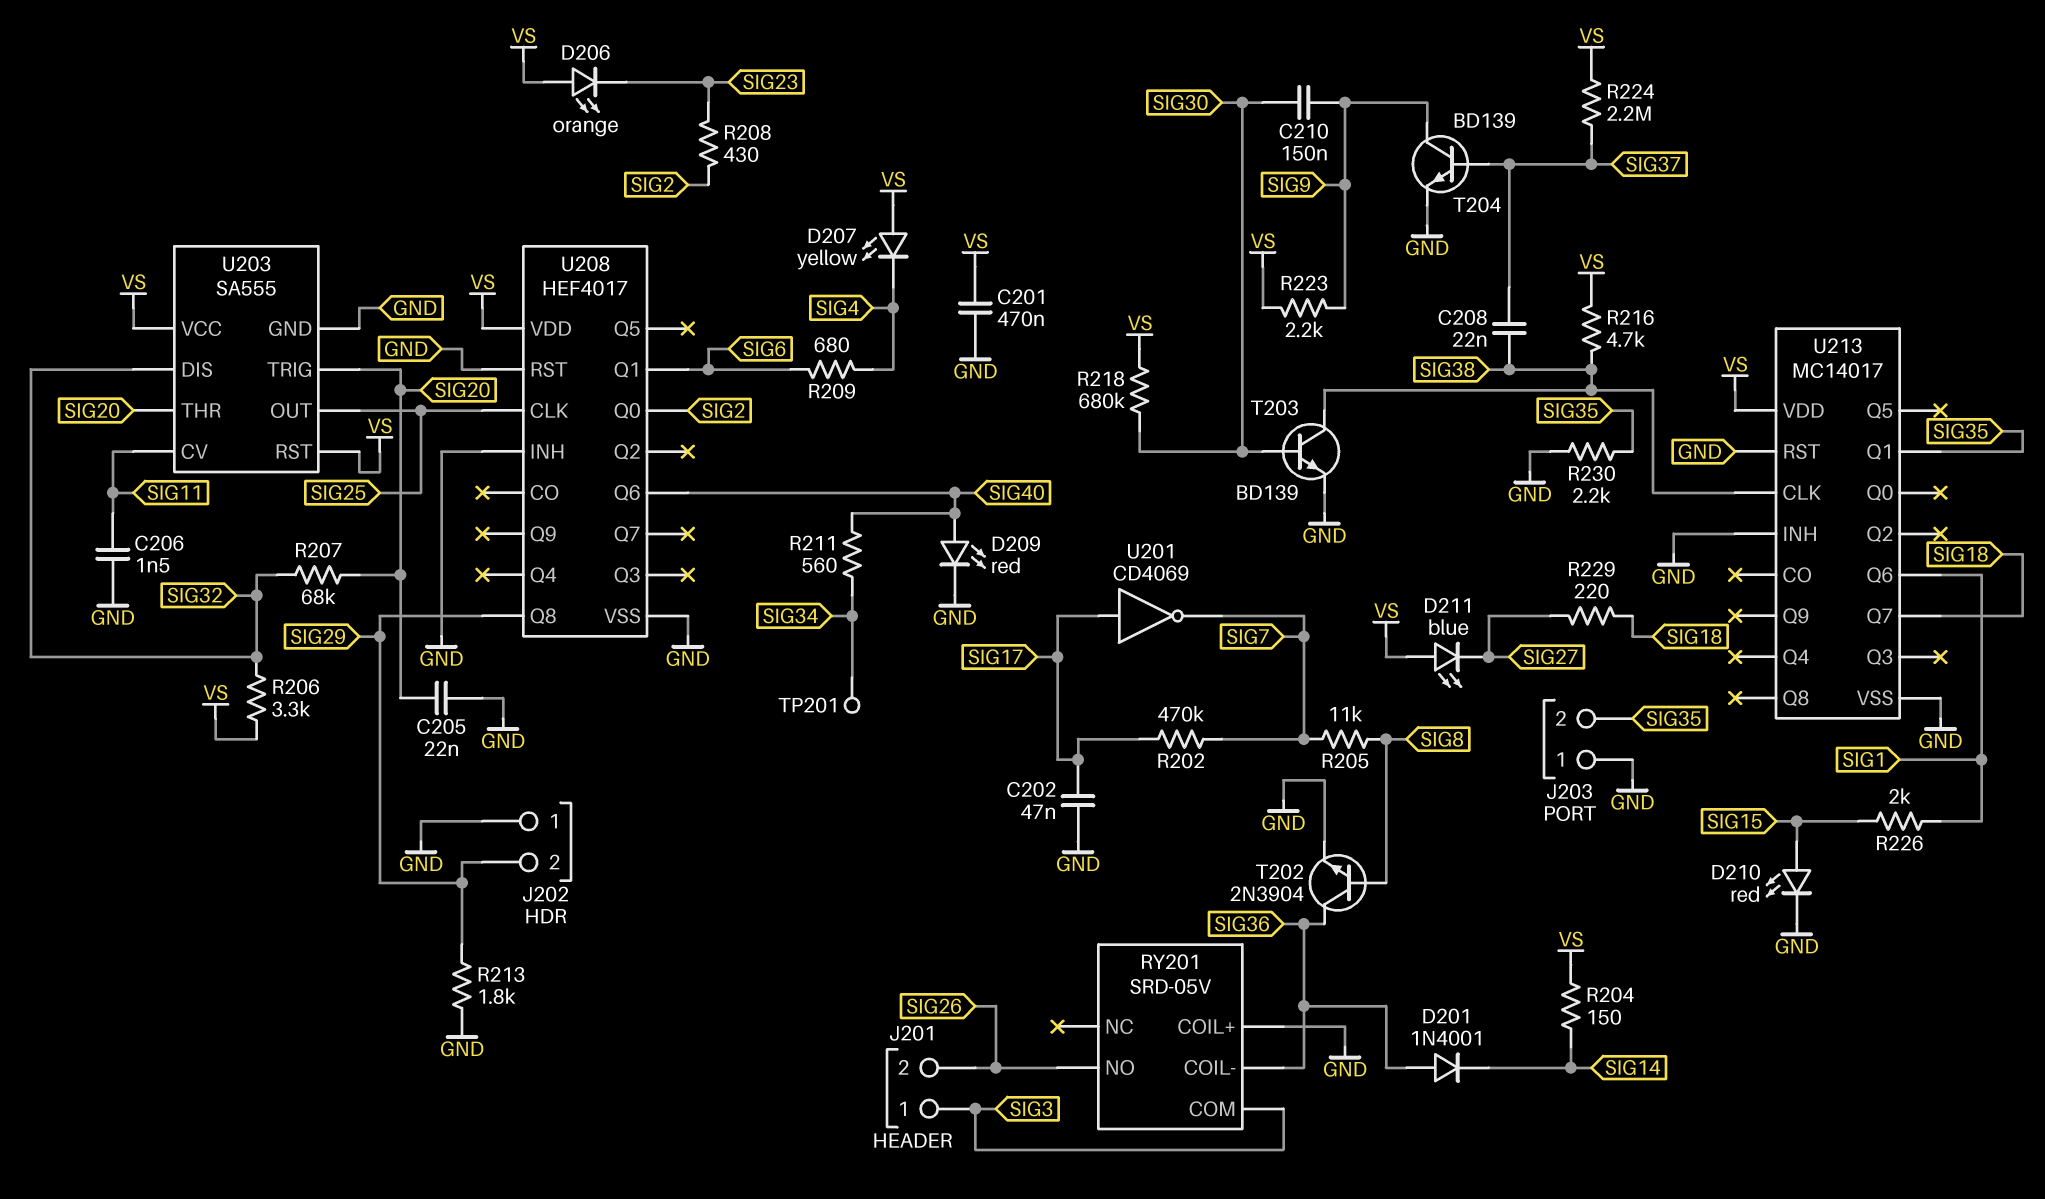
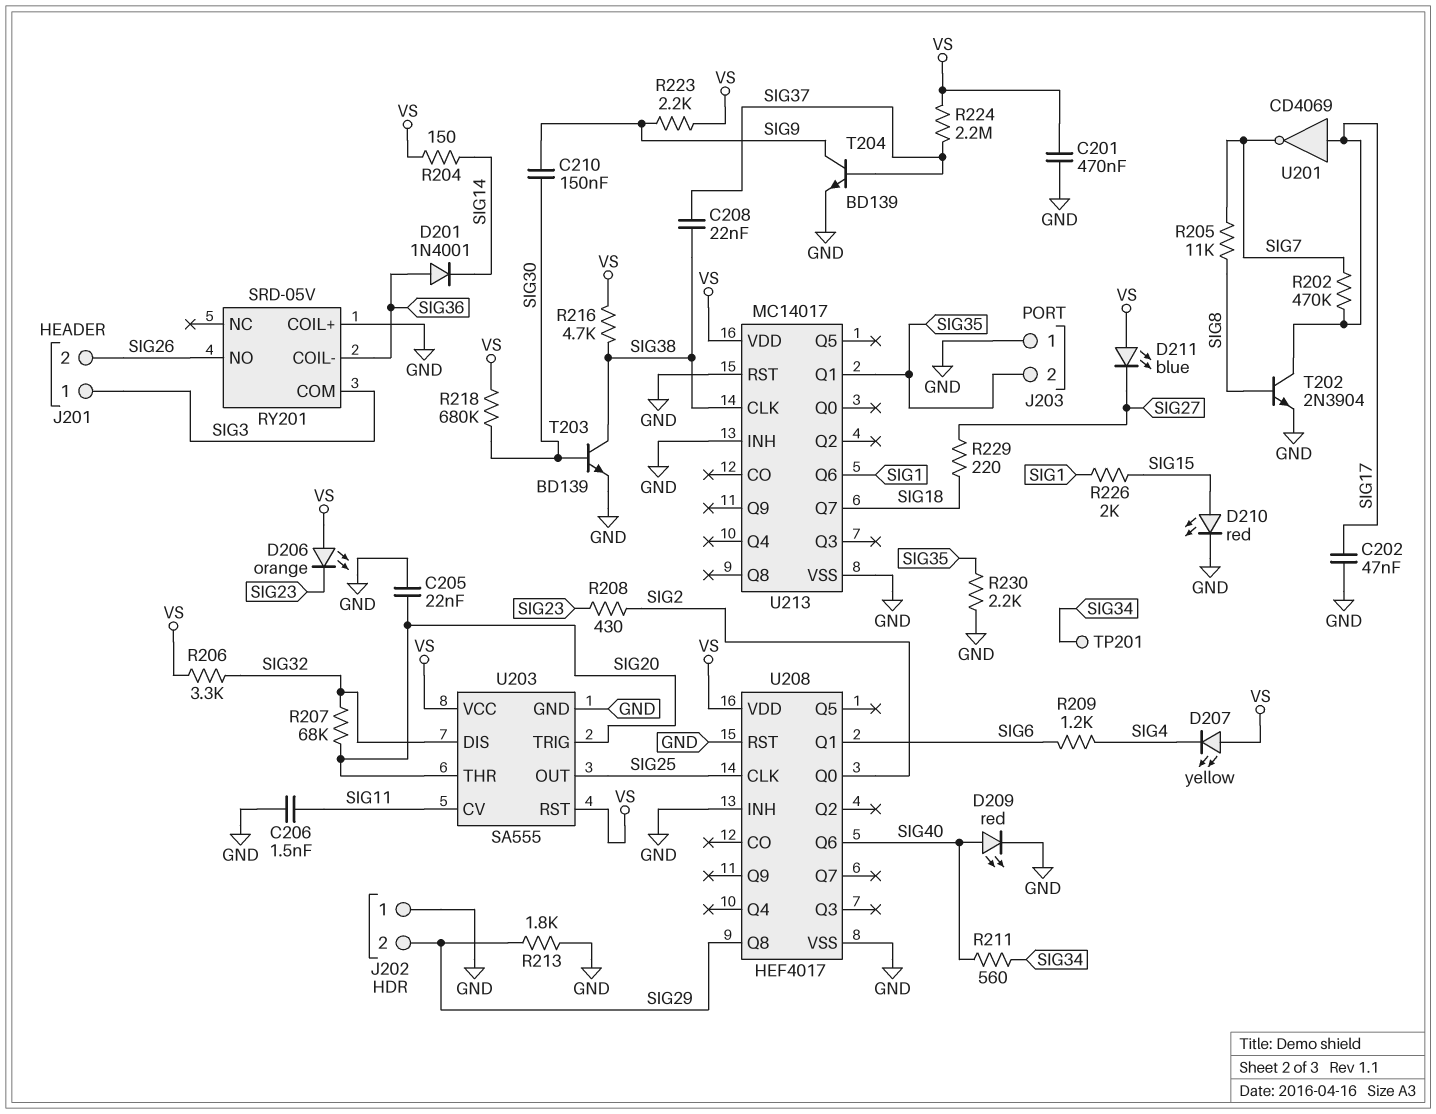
R209: 680 (SIG4, SIG6) -> 1.2k (SIG4, SIG6)
T202: NPN 2N3904 (B SIG8, C SIG36, E GND) -> NPN 2N3904 (B SIG8, C SIG17, E GND)

